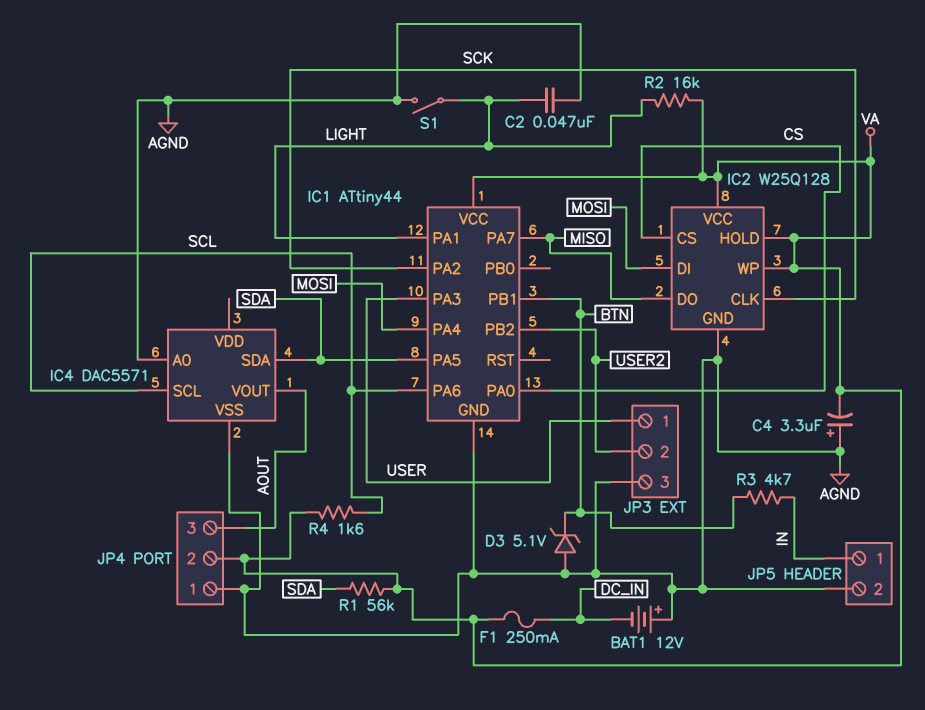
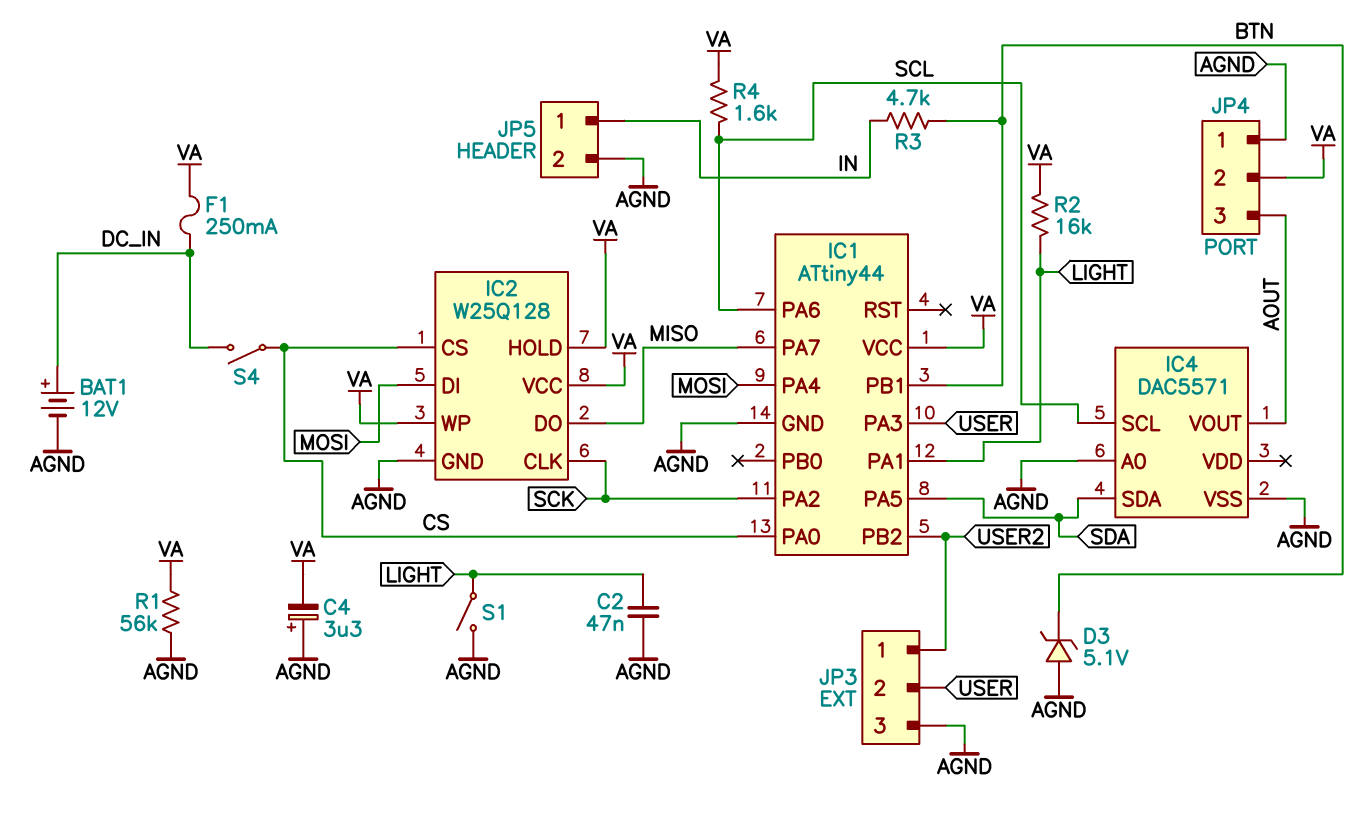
BAT1: 12V (plus AGND, minus DC_IN) -> 12V (plus DC_IN, minus AGND)
JP3 pin 1: USER -> USER2
JP3 pin 2: USER2 -> USER
R1: 56k (SDA, VA) -> 56k (AGND, VA)
S4: none -> switch (CS, DC_IN)

